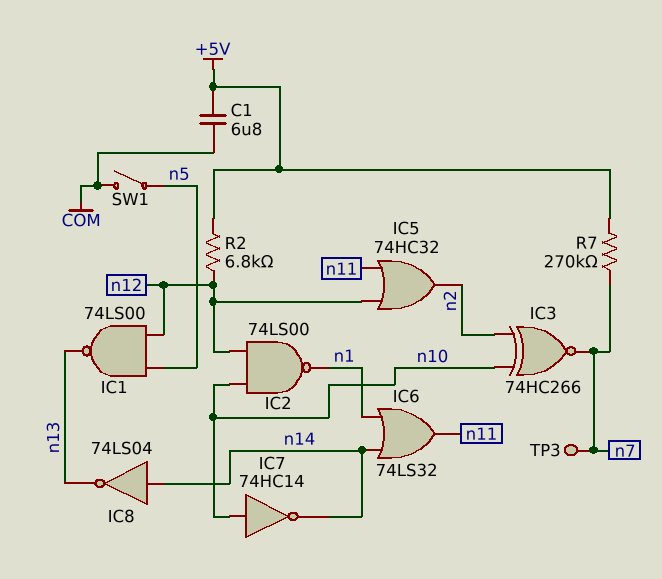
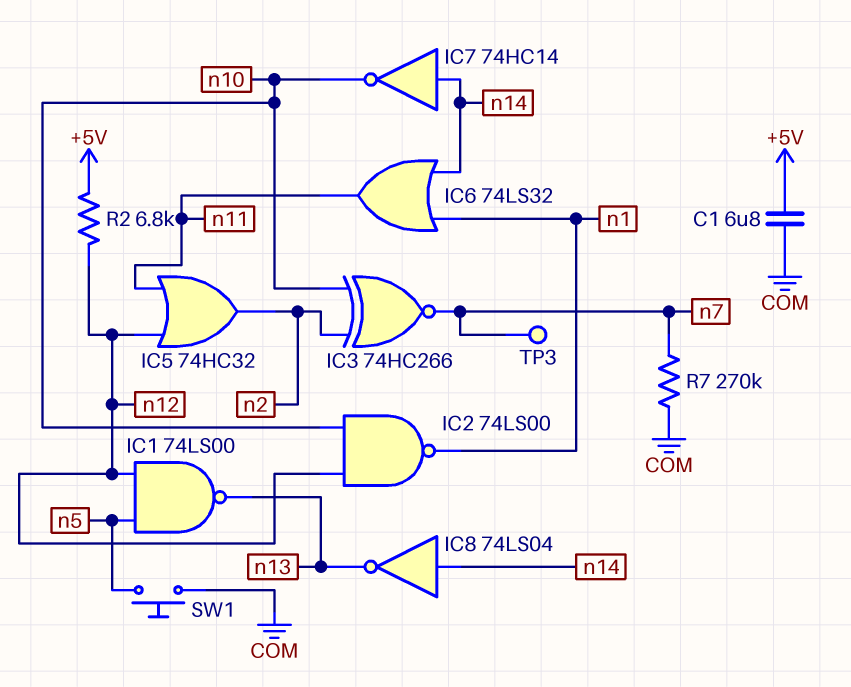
IC7: NOT 74HC14 (in n10, out n14) -> NOT 74HC14 (in n14, out n10)
R7: 270k (+5V, n7) -> 270k (COM, n7)
SW1: switch (COM, n5) -> button (COM, n5)

